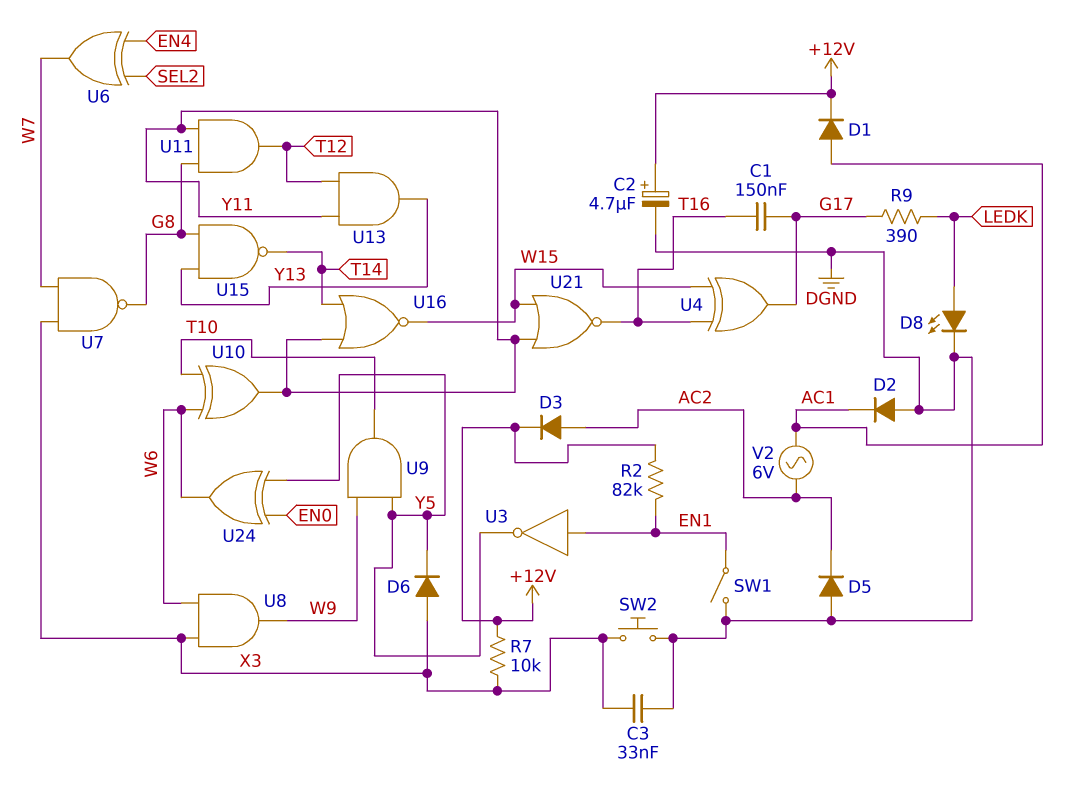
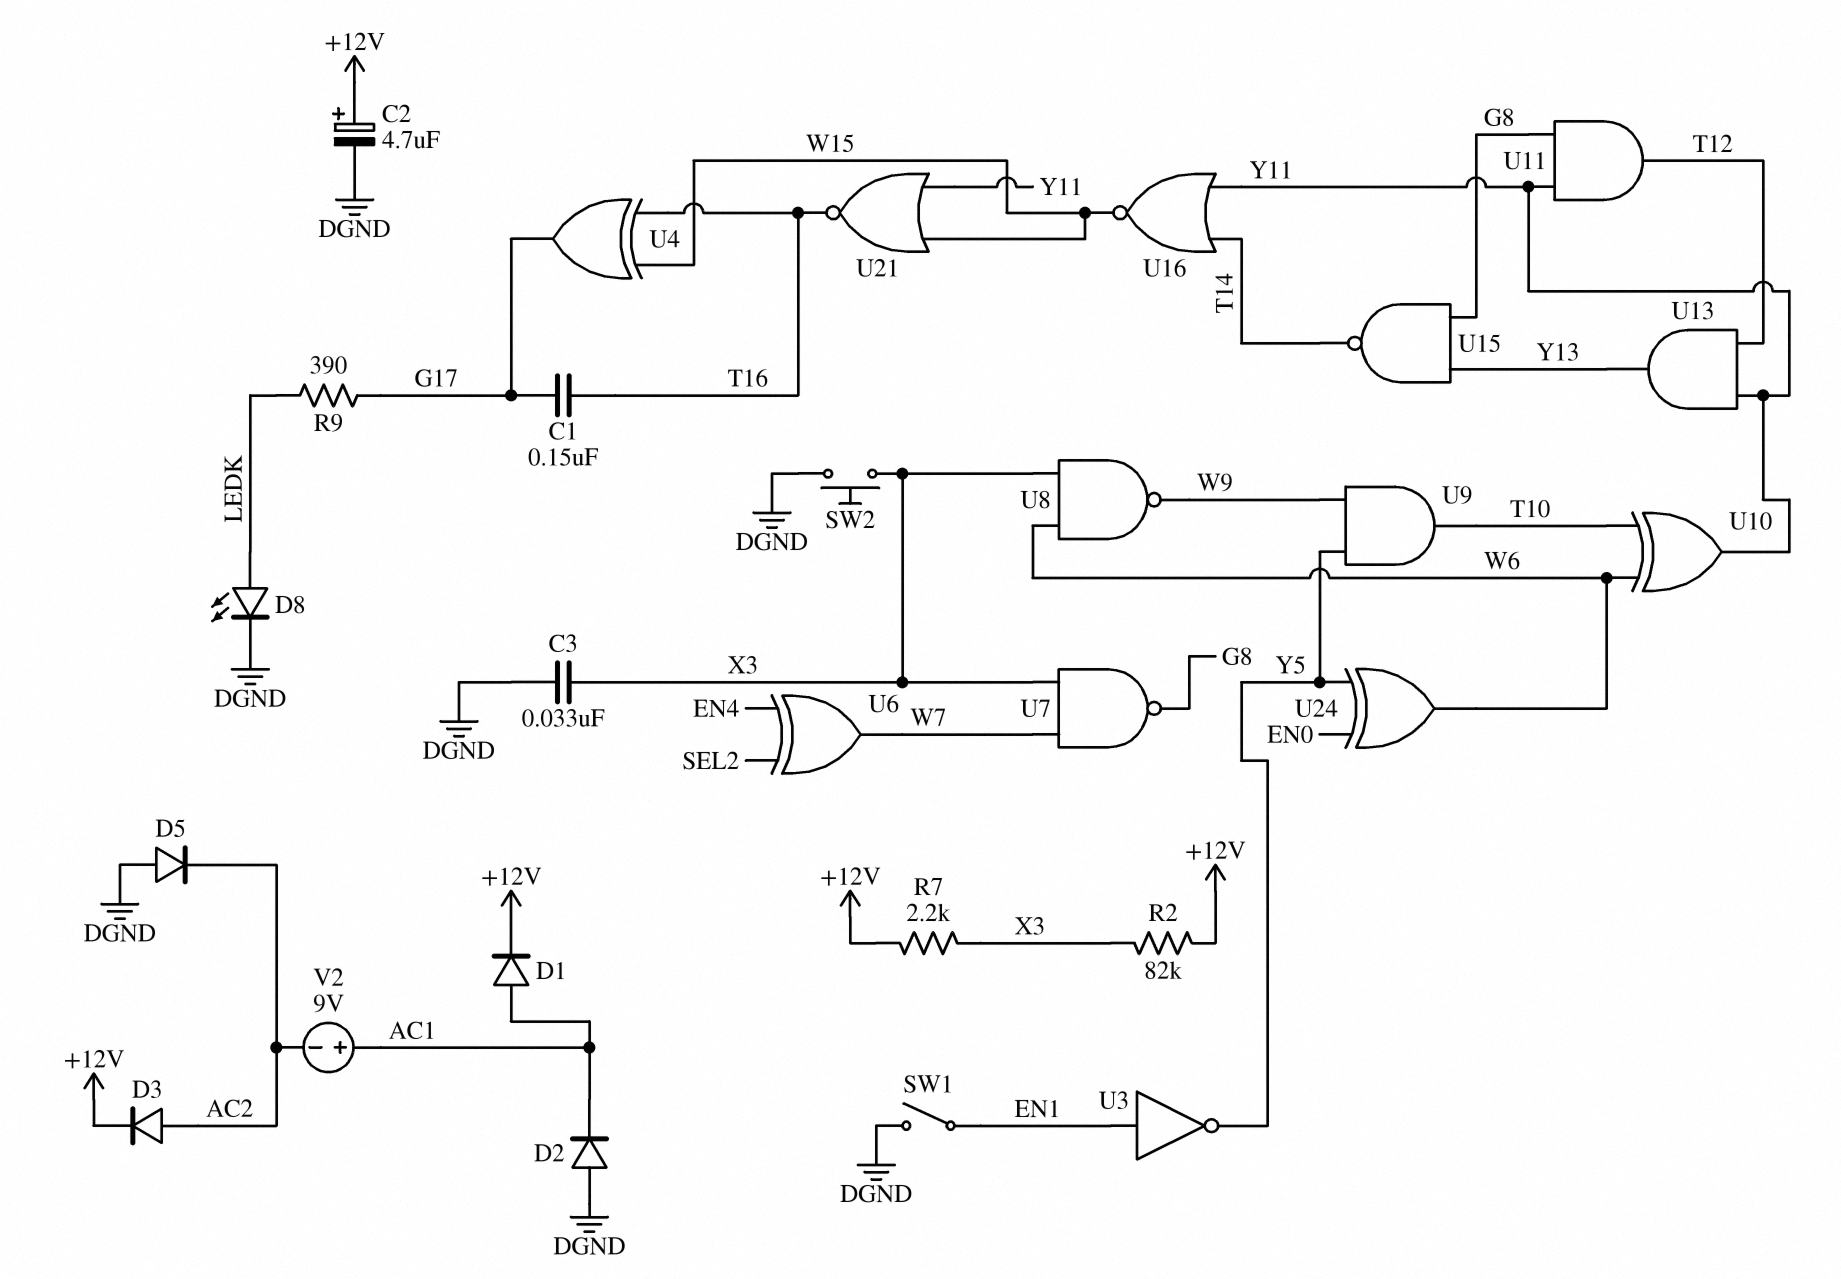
D6: diode (A X3, K Y5) -> none
R2: 82k (+12V, EN1) -> 82k (+12V, X3)
R7: 10k (+12V, X3) -> 2.2k (+12V, X3)
U8: AND (in W6, in X3, out W9) -> NAND (in W6, in X3, out W9)
V2: AC 6V (AC1, AC2) -> 9V (plus AC1, minus AC2)

